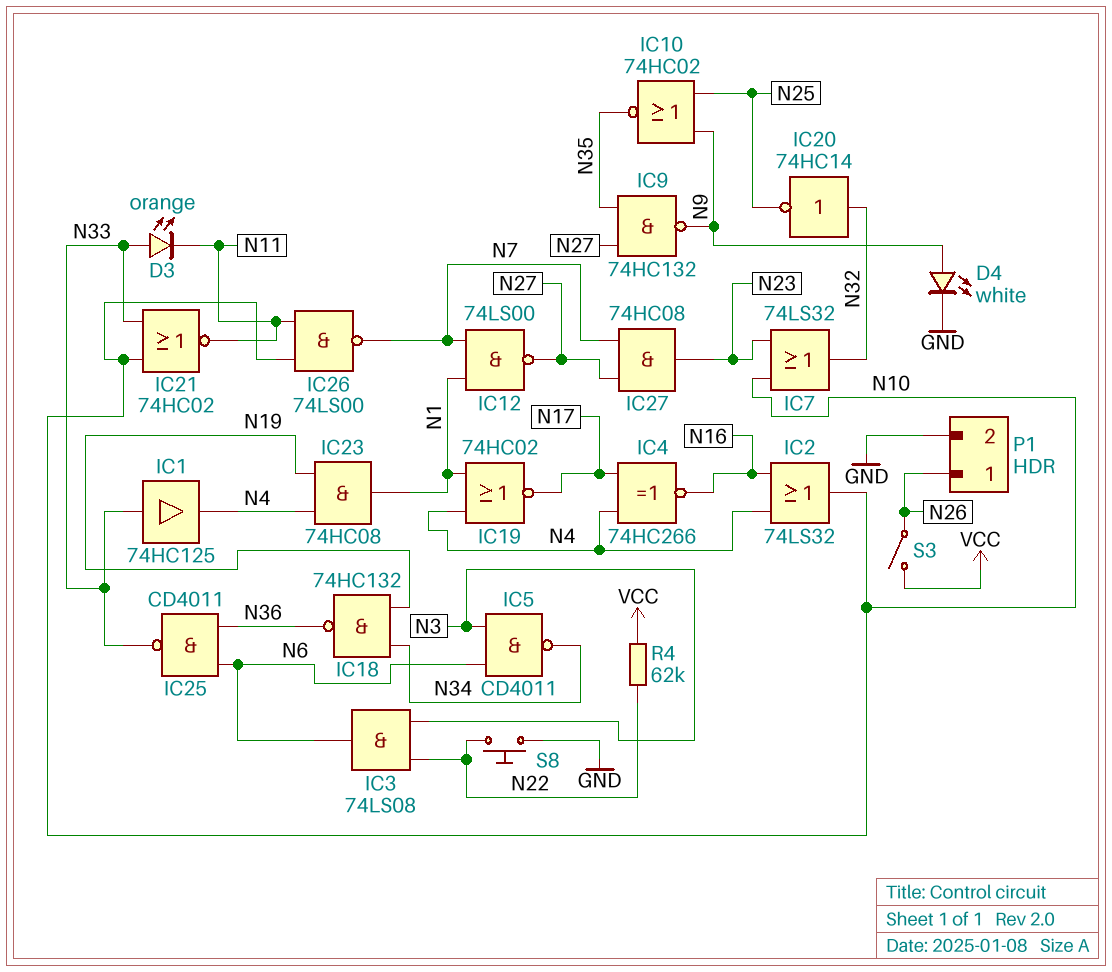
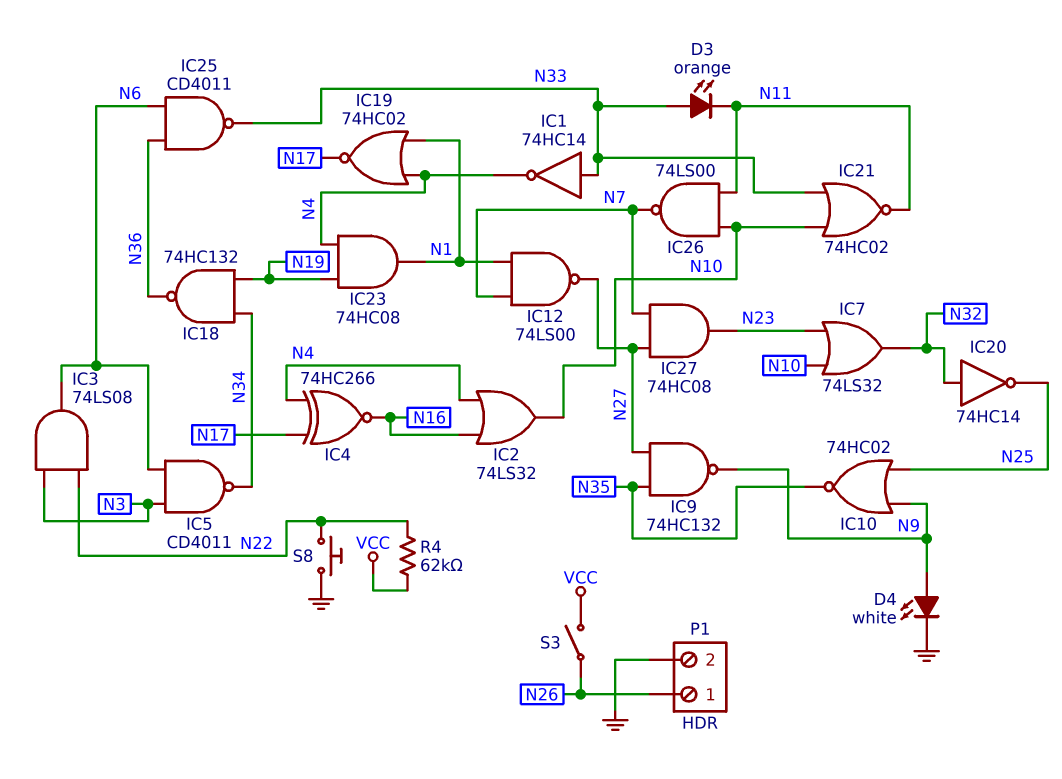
IC1: buffer 74HC125 (in N33, out N4) -> NOT 74HC14 (in N33, out N4)

